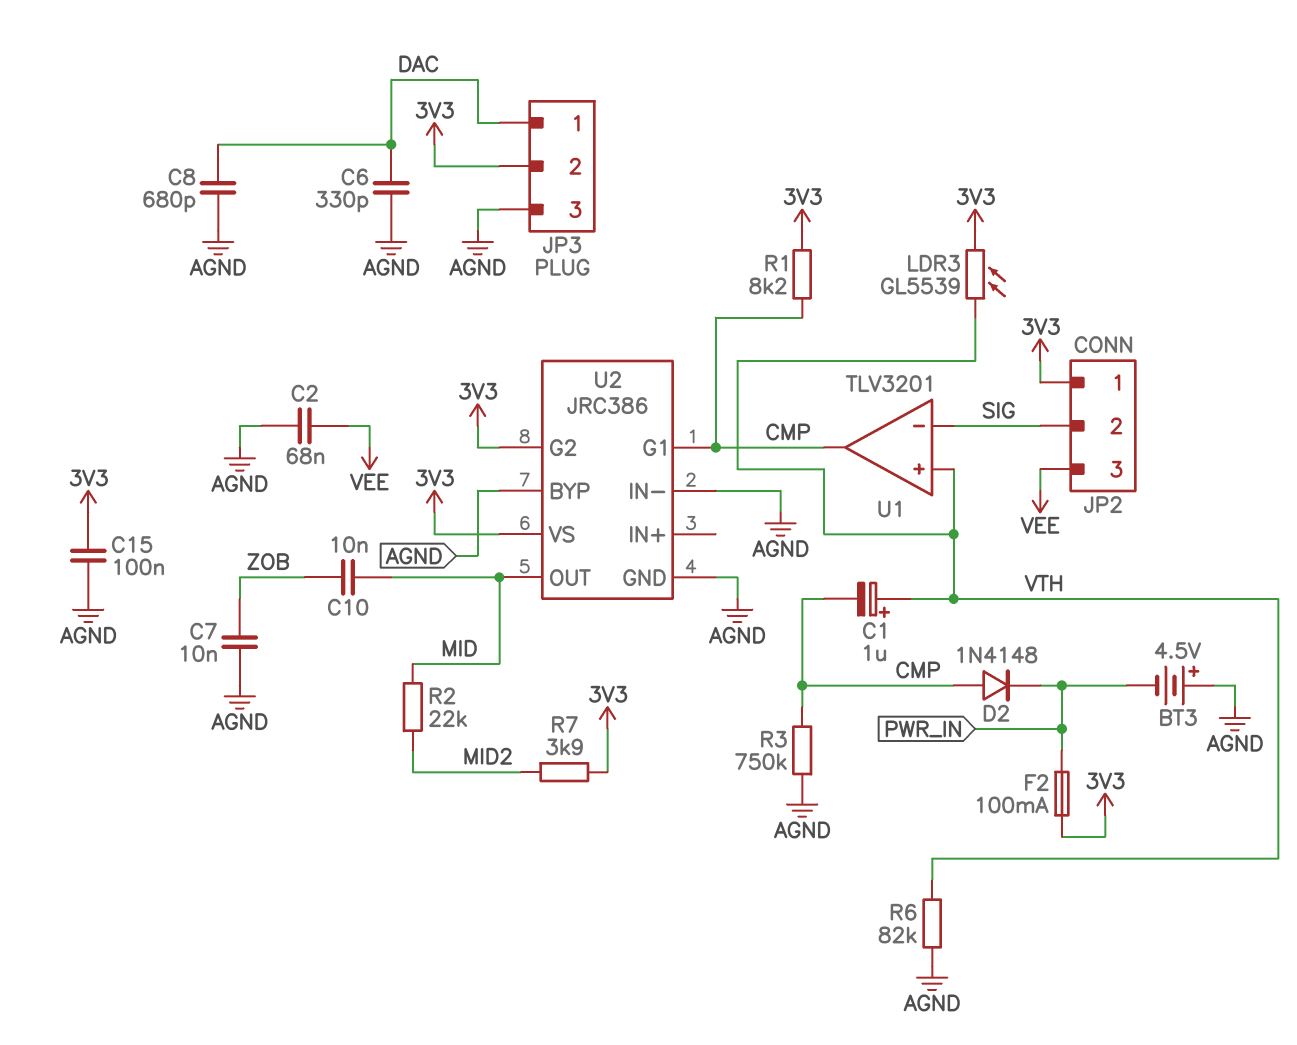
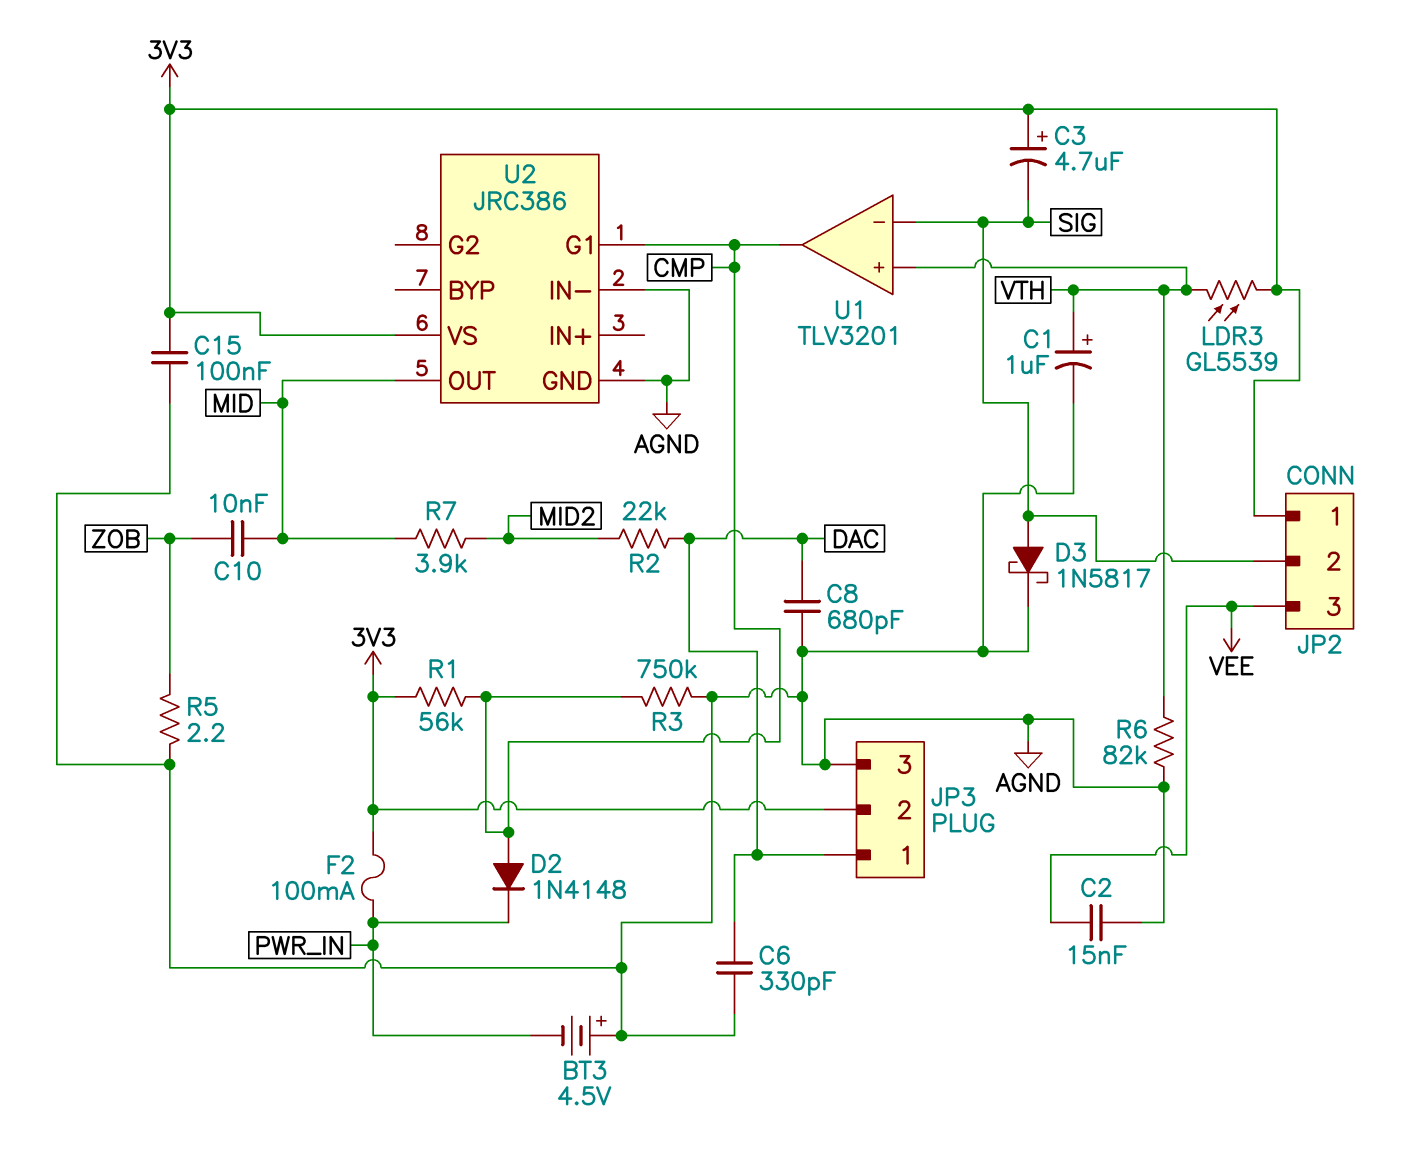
C1: 1uF (plus VTH, minus CMP) -> 1uF (plus VTH, minus AGND)
C2: 68nF (AGND, VEE) -> 15nF (AGND, VEE)
C3: none -> 4.7uF (plus 3V3, minus SIG)
C7: 10nF (AGND, ZOB) -> none
D3: none -> schottky 1N5817 (A SIG, K AGND)
R1: 8.2k (3V3, CMP) -> 56k (3V3, CMP)
R2: 22k (MID, MID2) -> 22k (DAC, MID2)
R5: none -> 2.2 (AGND, ZOB)
R7: 3.9k (3V3, MID2) -> 3.9k (MID, MID2)
U2 pin BYP: AGND -> none
U2 pin G2: 3V3 -> none

